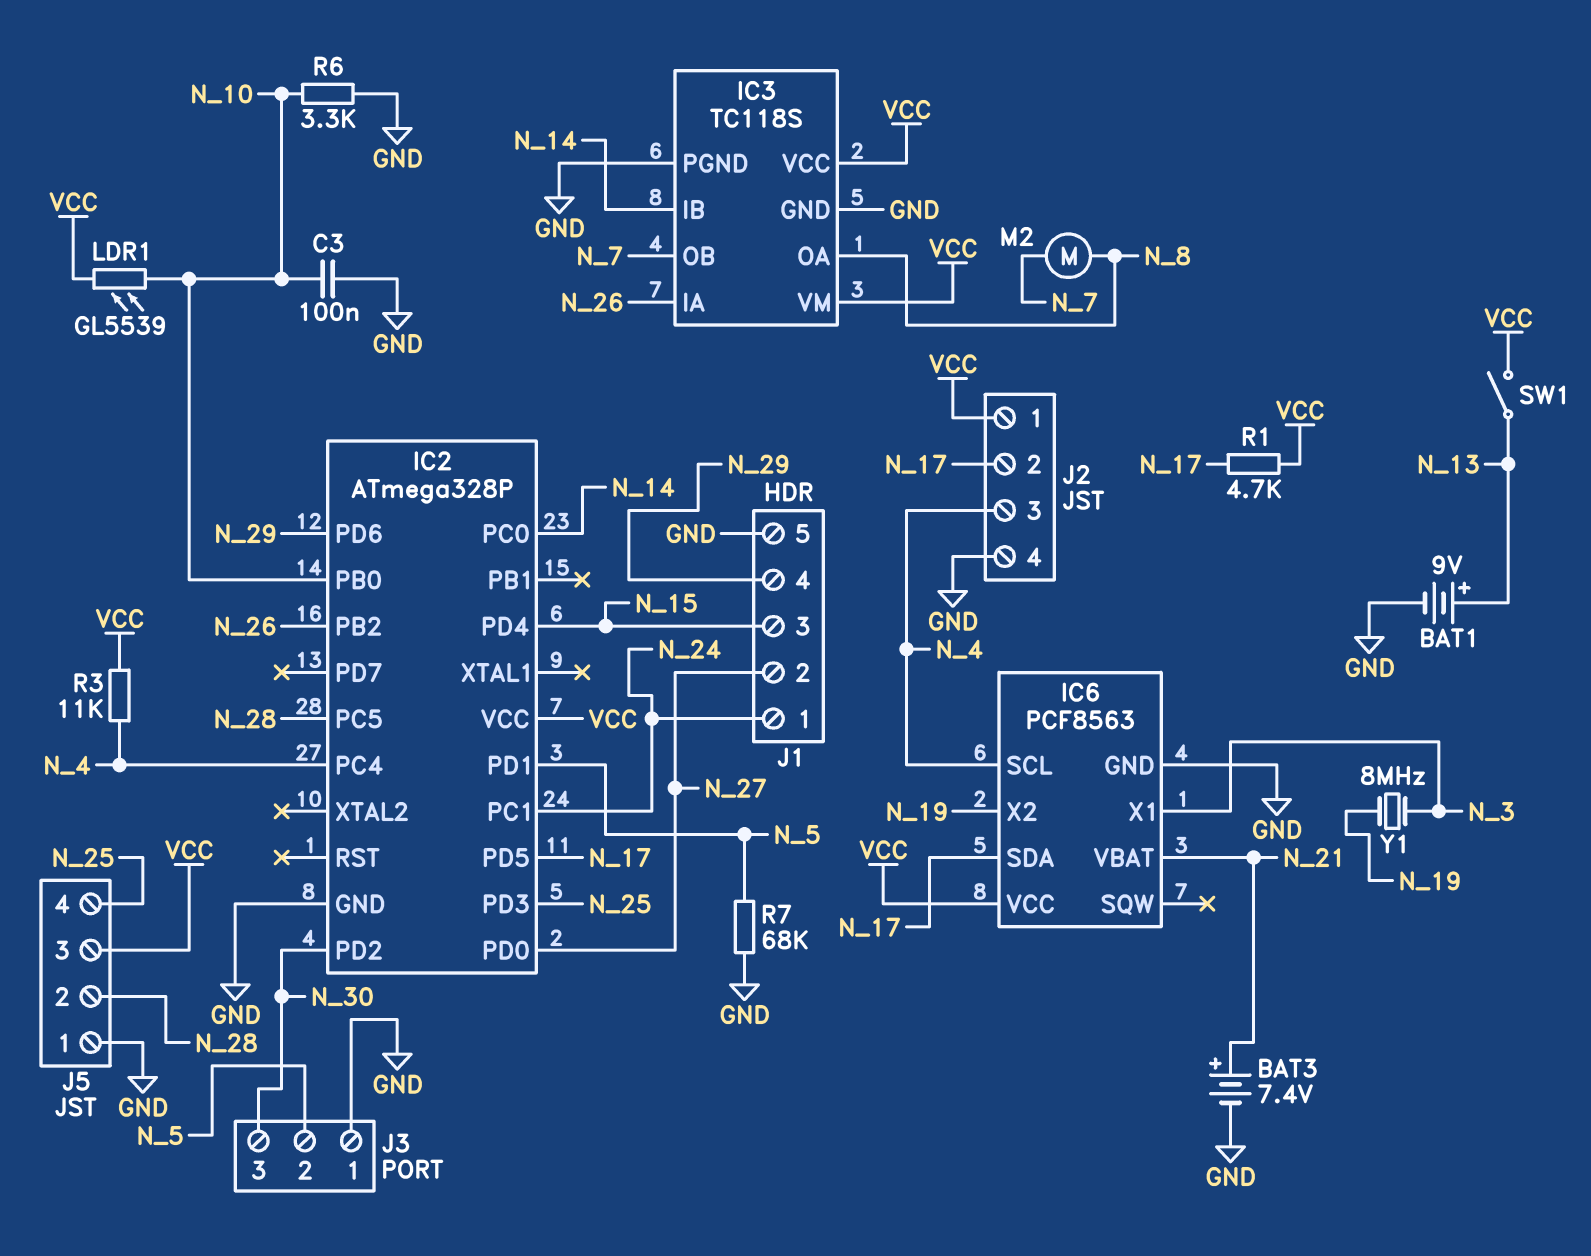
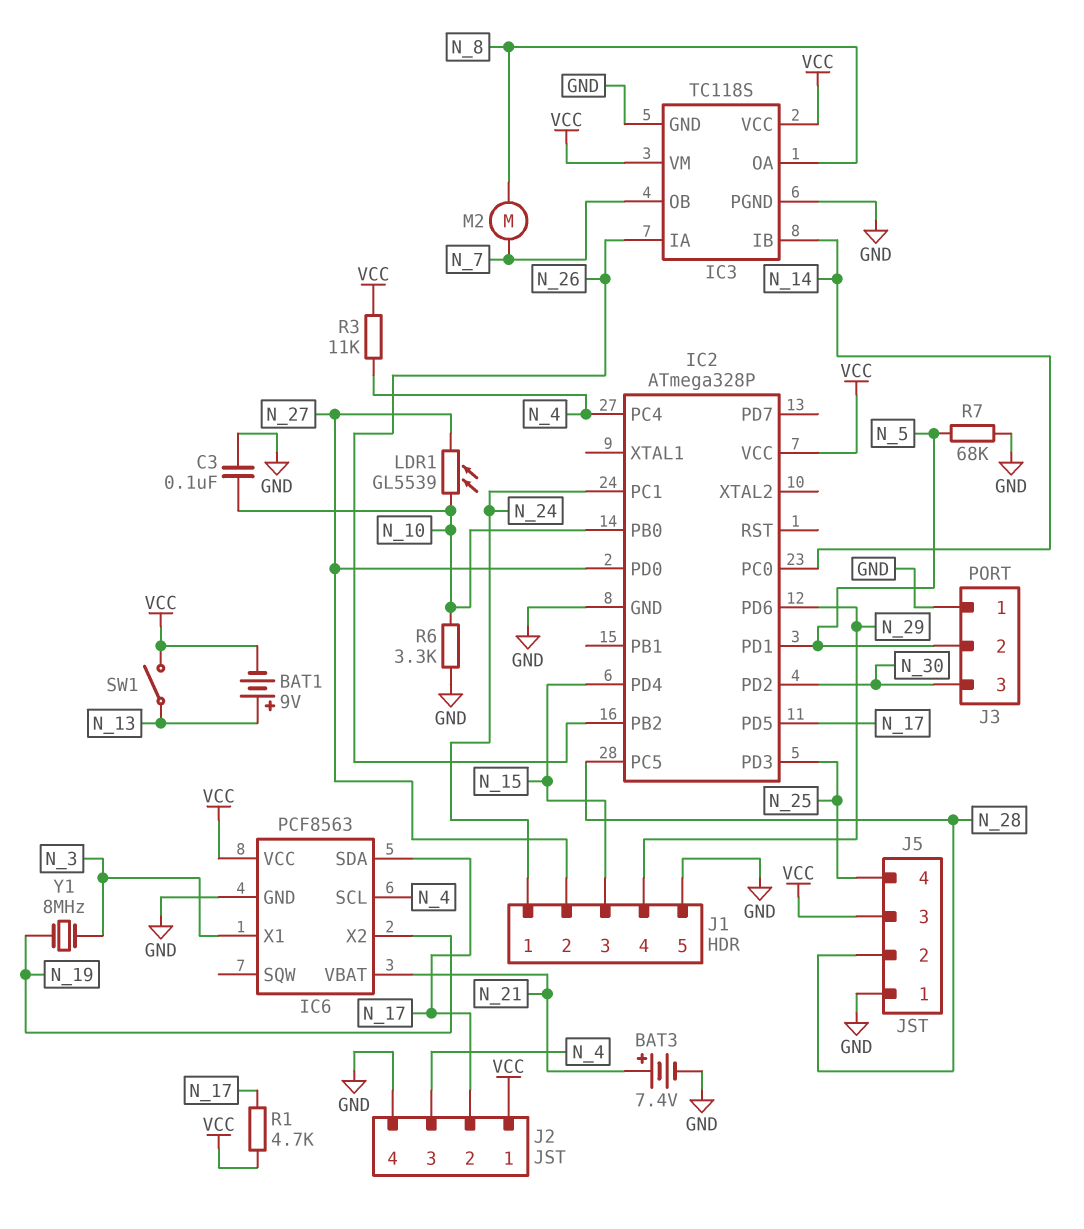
BAT1: 9V (plus N_13, minus GND) -> 9V (plus N_13, minus VCC)
LDR1: GL5539 (N_10, VCC) -> GL5539 (N_10, N_27)

